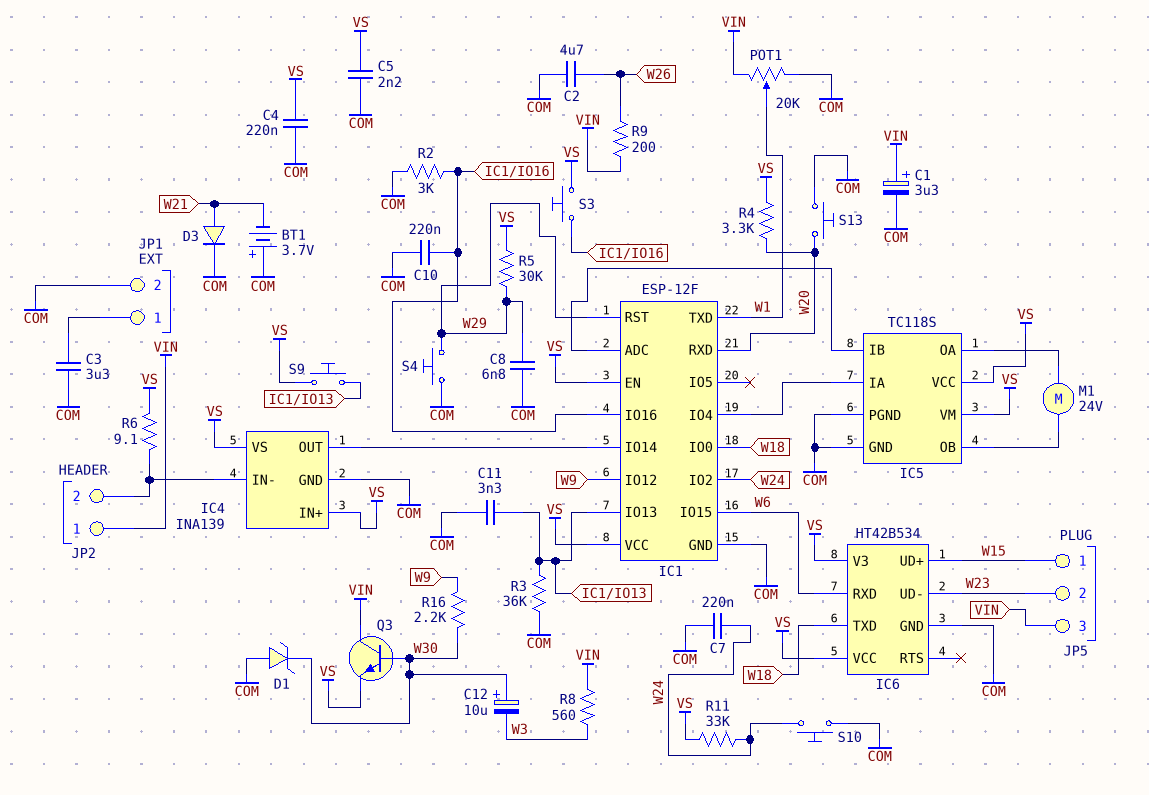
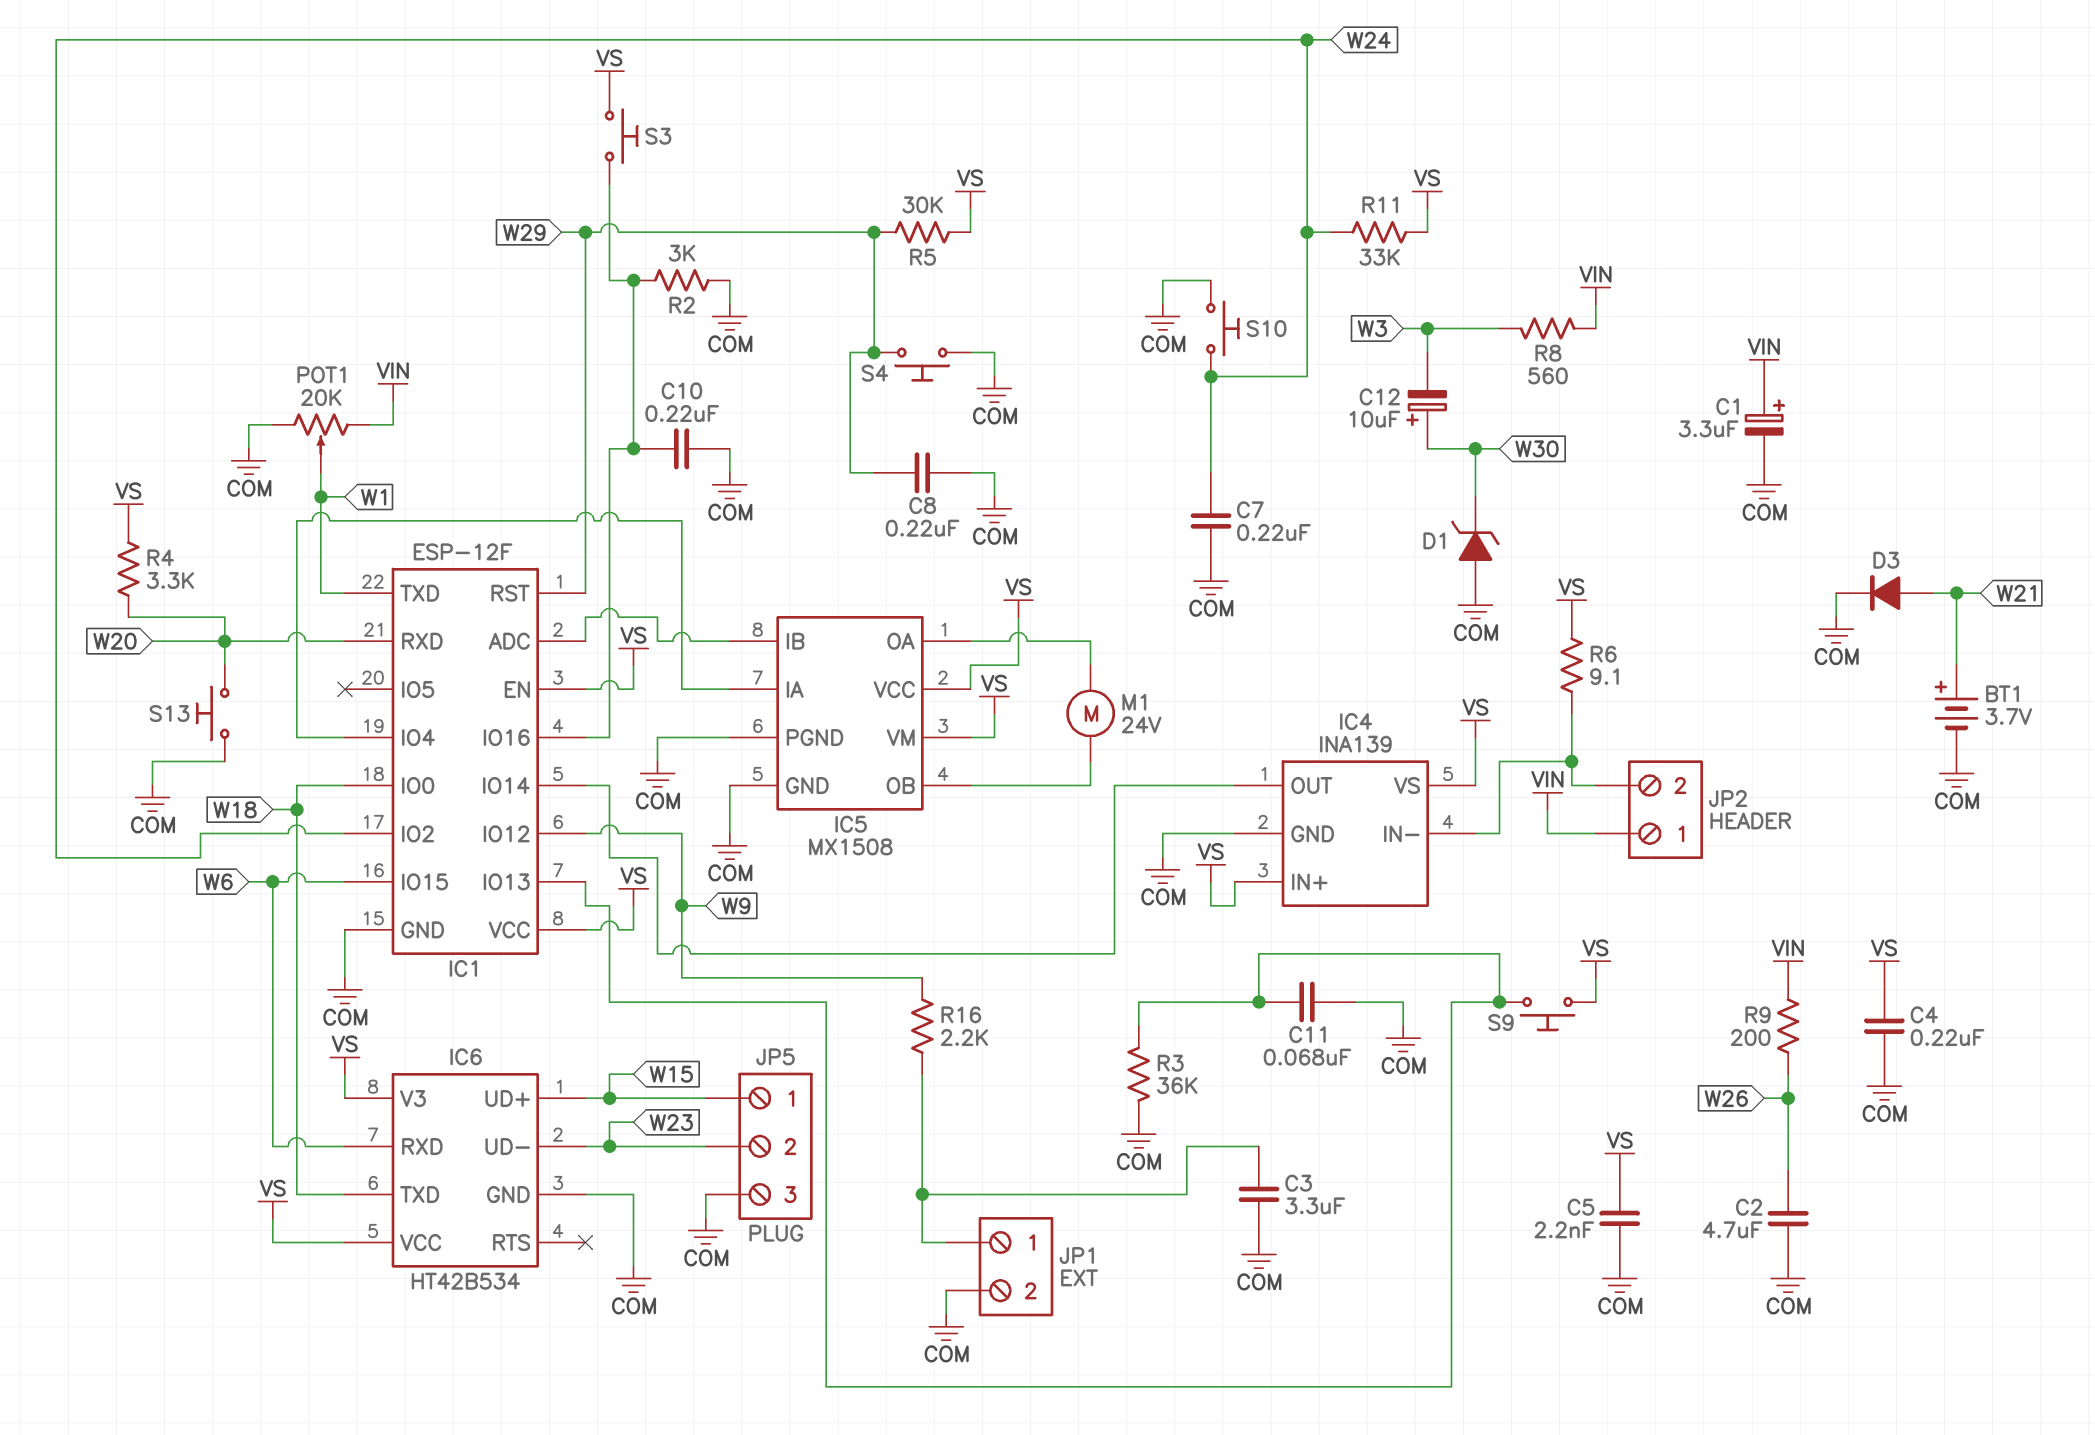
BT1: 3.7V (plus COM, minus W21) -> 3.7V (plus W21, minus COM)
C8: 6.8nF (COM, W29) -> 220nF (COM, W29)
C11: 3.3nF (COM, IC1/IO13) -> 68nF (COM, IC1/IO13)
IC5: TC118S -> MX1508
JP5 pin 3: VIN -> COM
Q3: NPN (B W30, C VIN, E VS) -> none
R16: 2.2k (W9, W30) -> 2.2k (JP1/1, W9)

